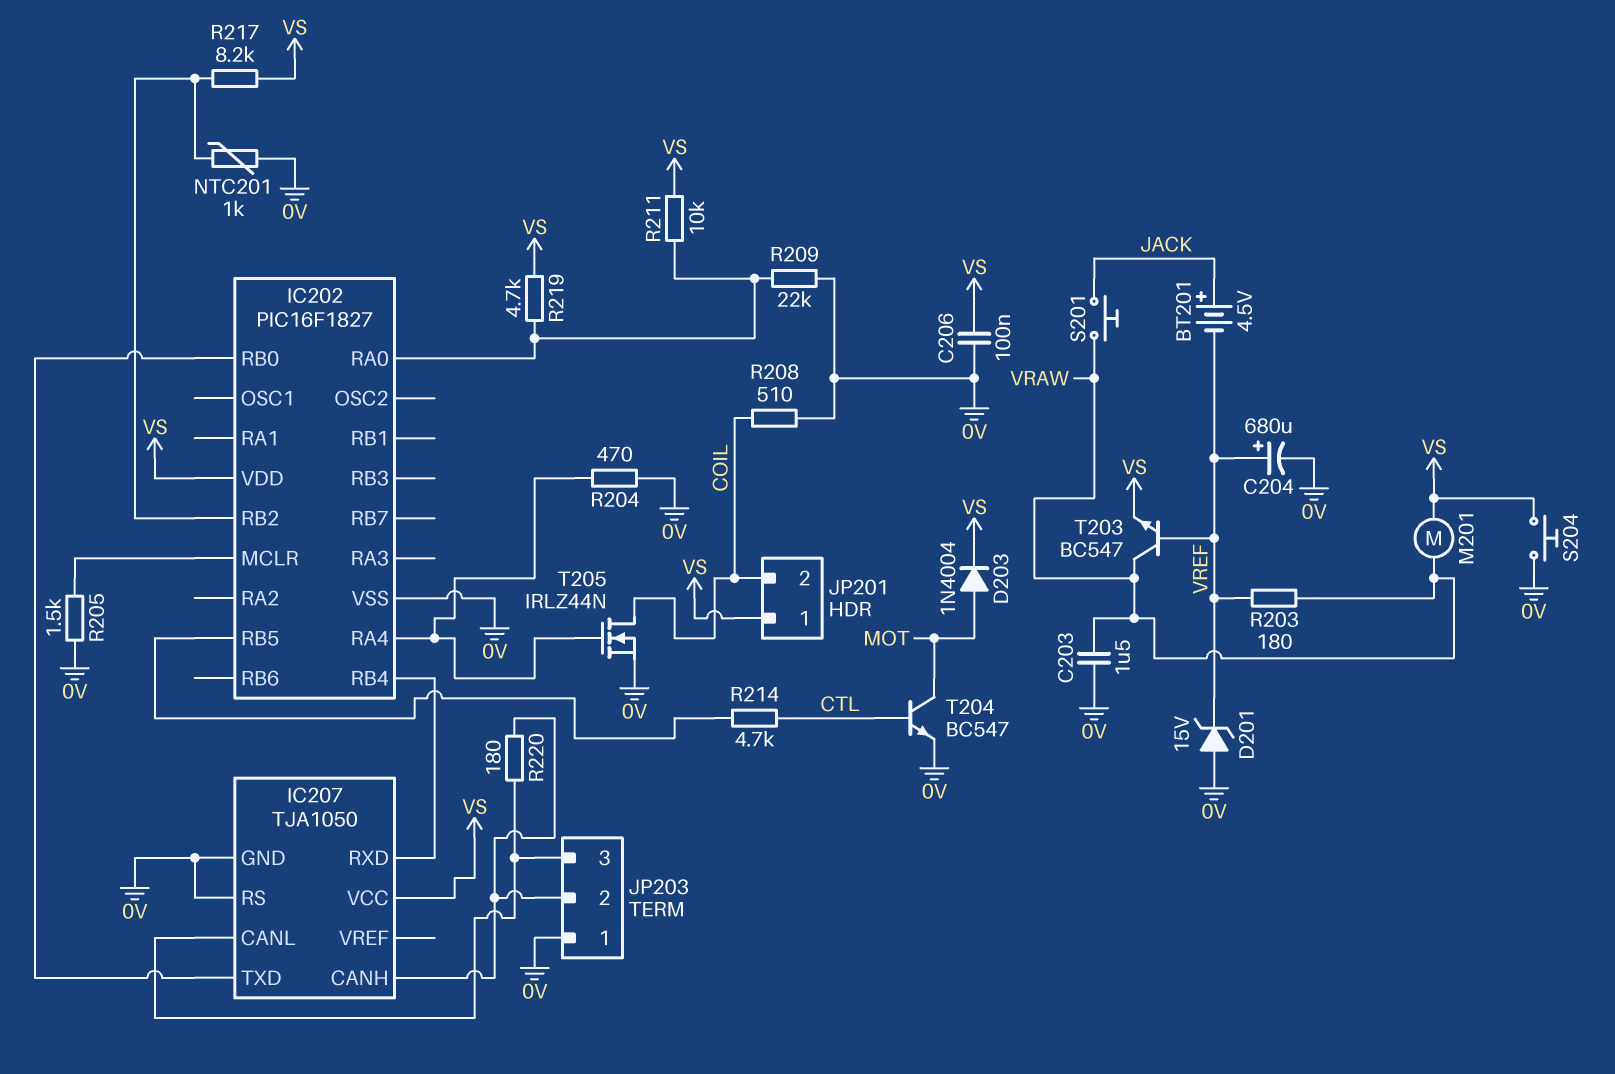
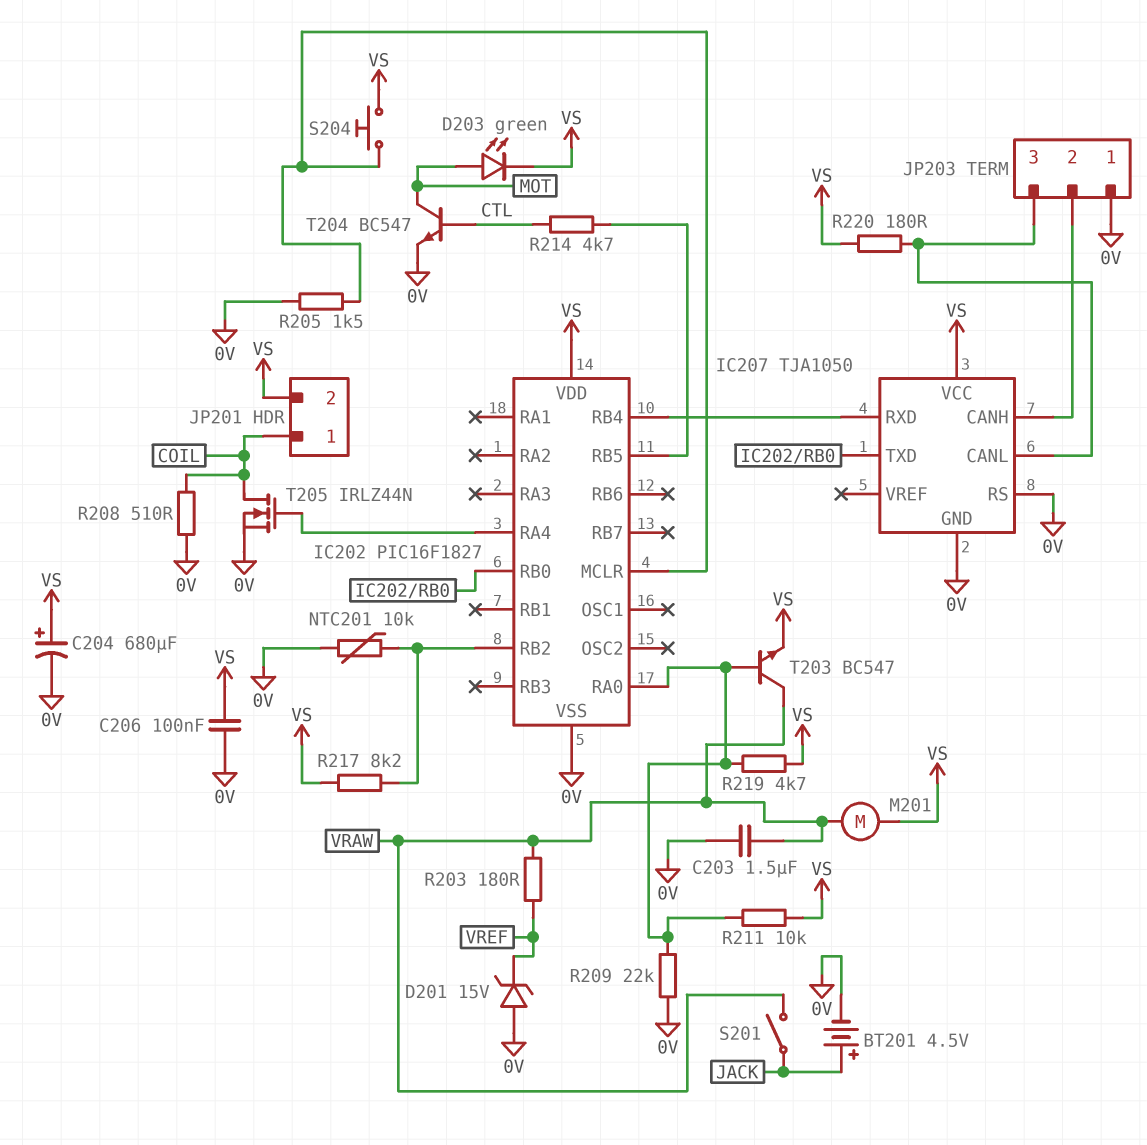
BT201: 4.5V (plus JACK, minus VREF) -> 4.5V (plus JACK, minus 0V)
C204: 680uF (plus VREF, minus 0V) -> 680uF (plus VS, minus 0V)
D203: diode 1N4004 (A MOT, K VS) -> LED green (A MOT, K VS)
JP201 pin 1: VS -> COIL
JP201 pin 2: COIL -> VS
NTC201: 1k (0V, IC202/RB2) -> 10k (0V, IC202/RB2)
R204: 470 (0V, IC202/RA4) -> none
R220: 180 (IC207/CANH, IC207/CANL) -> 180 (IC207/CANL, VS)
S201: button (JACK, VRAW) -> switch (JACK, VRAW)
S204: button (0V, VS) -> button (IC202/MCLR, VS)
T203: NPN BC547 (B VREF, C VRAW, E VS) -> NPN BC547 (B IC202/RA0, C VRAW, E VS)

